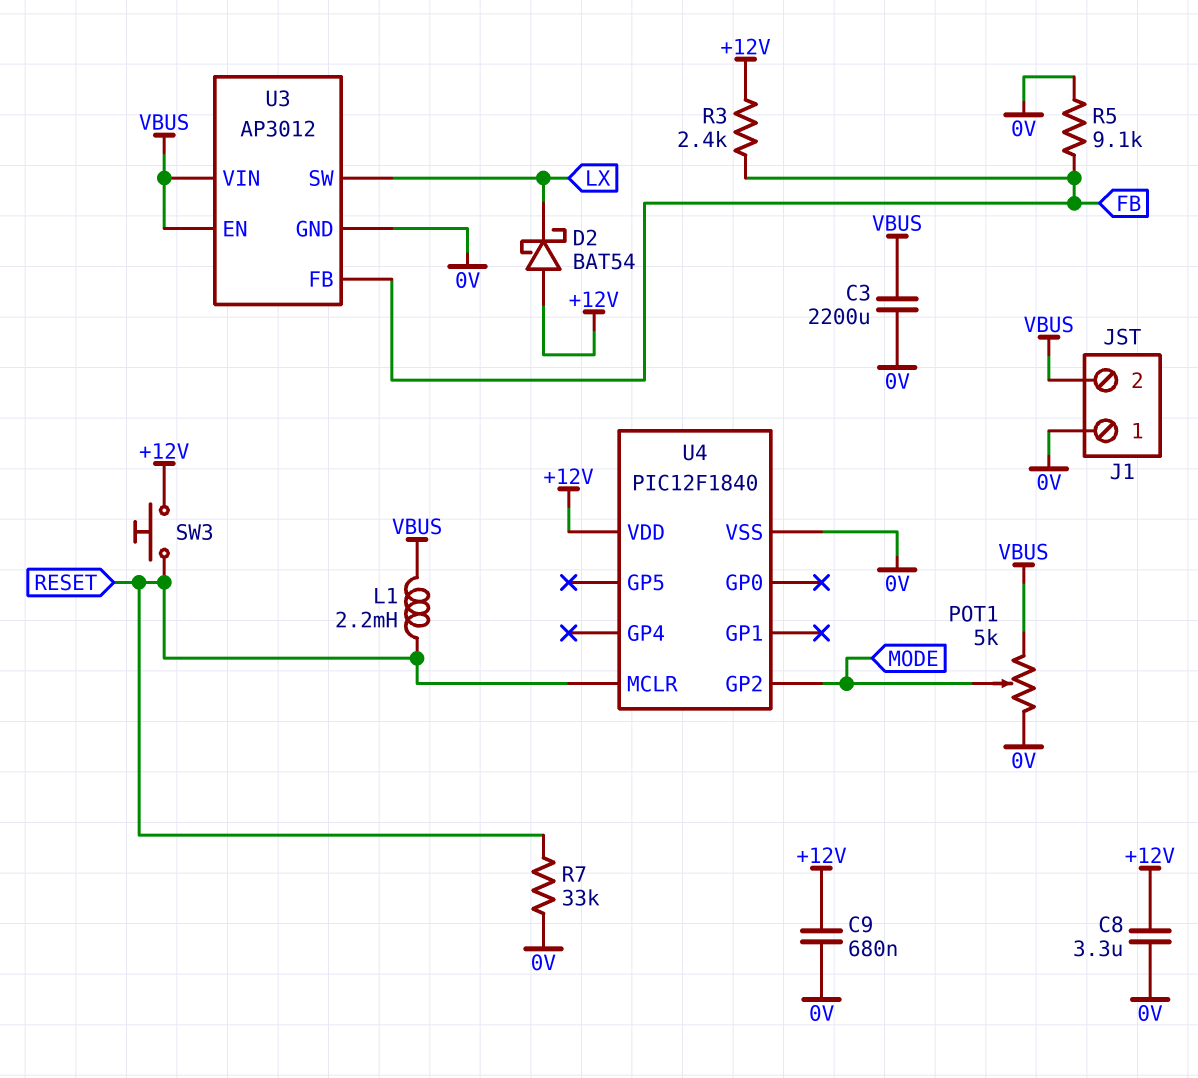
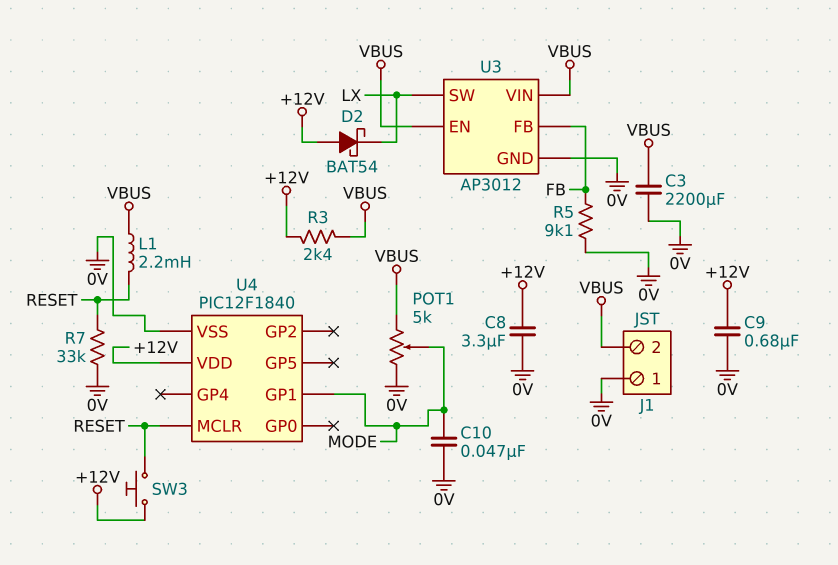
C10: none -> 47nF (0V, MODE)
R3: 2.4k (+12V, FB) -> 2.4k (+12V, VBUS)
U4 pin GP1: none -> MODE
U4 pin GP2: MODE -> none

